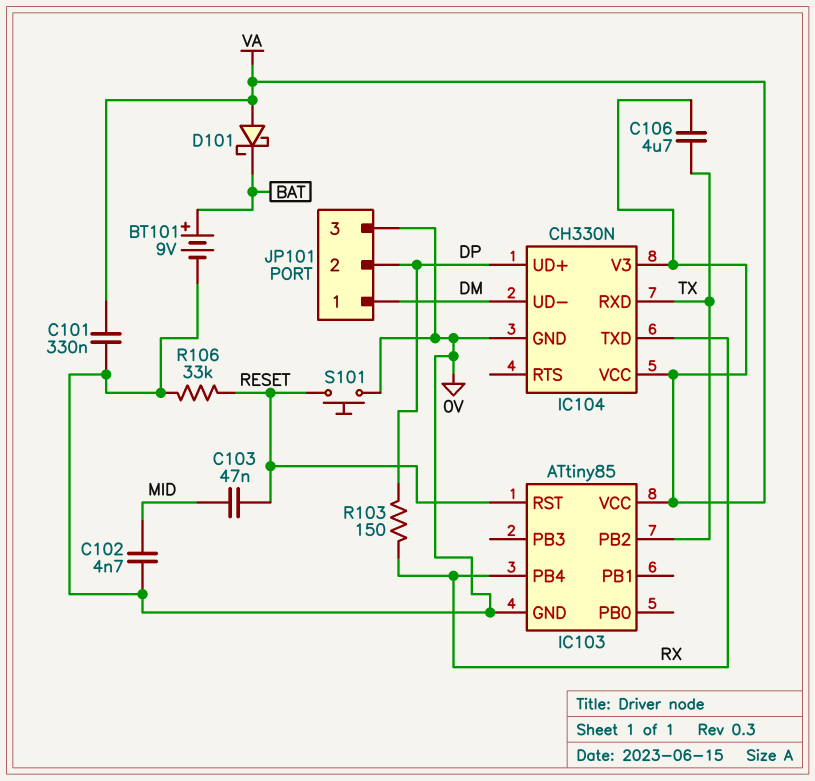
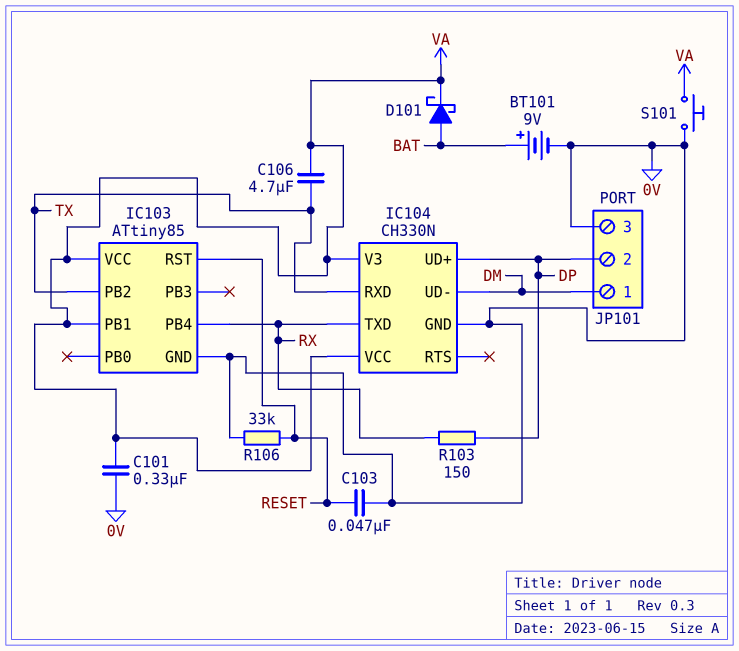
C102: 4.7nF (0V, MID) -> none
C103: 47nF (MID, RESET) -> 47nF (0V, RESET)
D101: schottky (A VA, K BAT) -> schottky (A BAT, K VA)
IC103 pin PB1: none -> VA
S101: button (0V, RESET) -> button (0V, VA)

